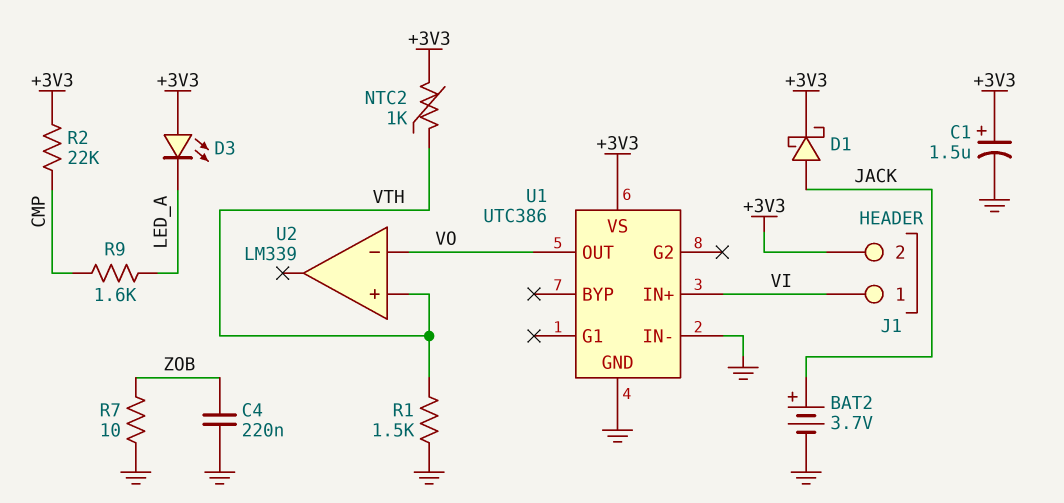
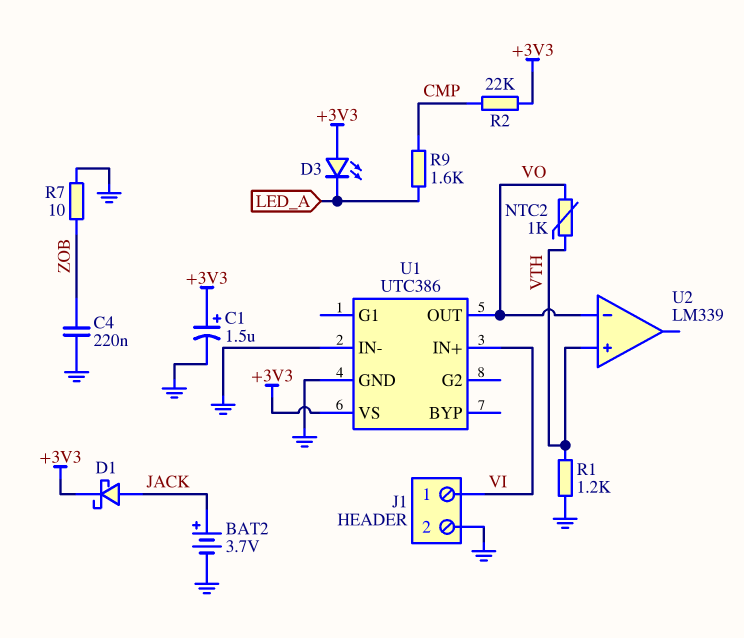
J1 pin 2: +3V3 -> GND
NTC2: 1k (+3V3, VTH) -> 1k (VO, VTH)
R1: 1.5k (GND, VTH) -> 1.2k (GND, VTH)

